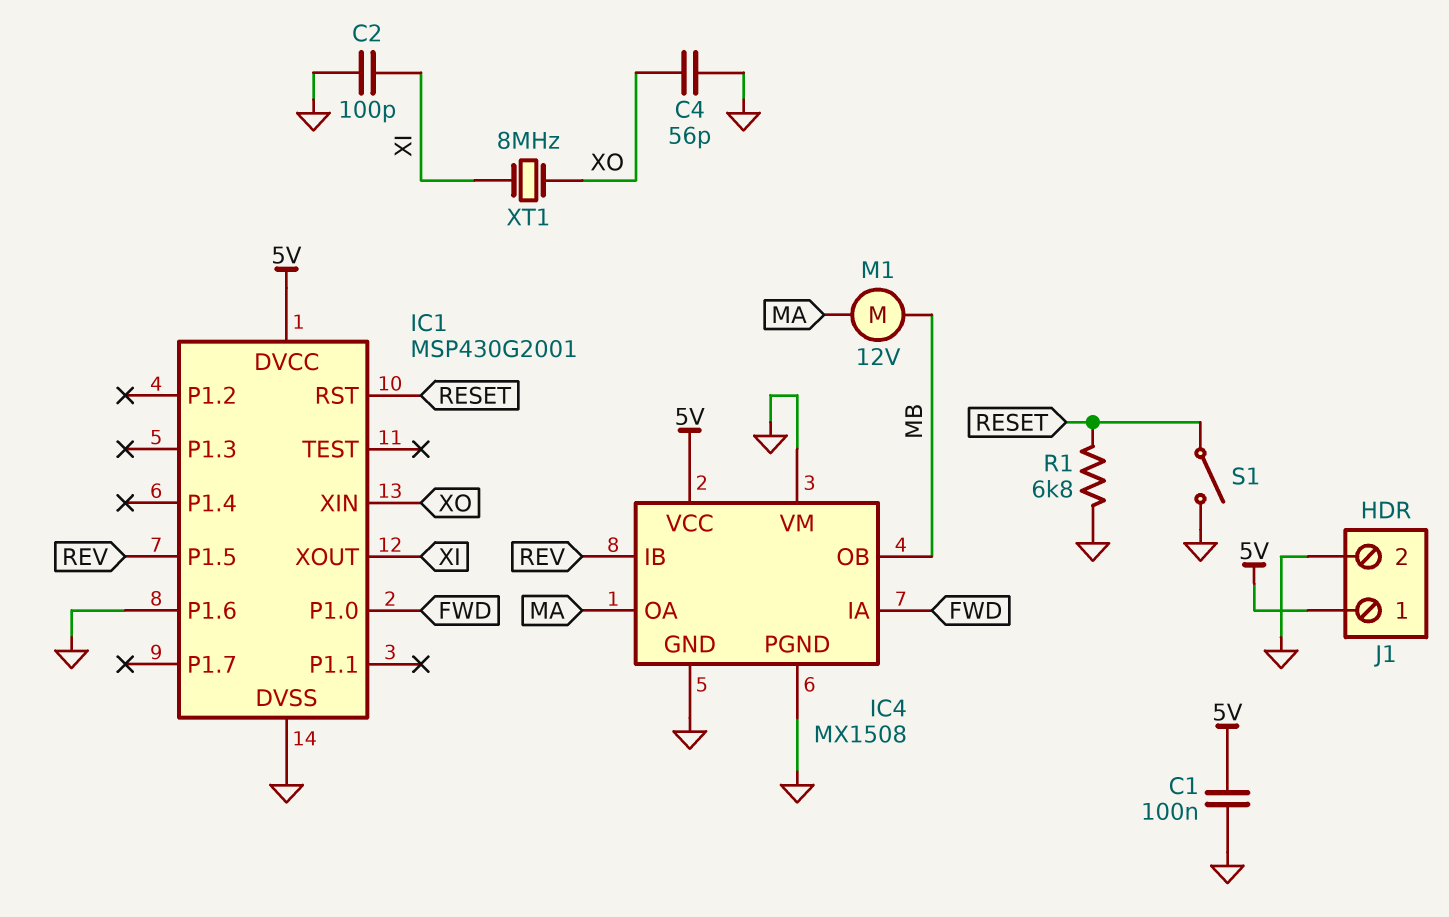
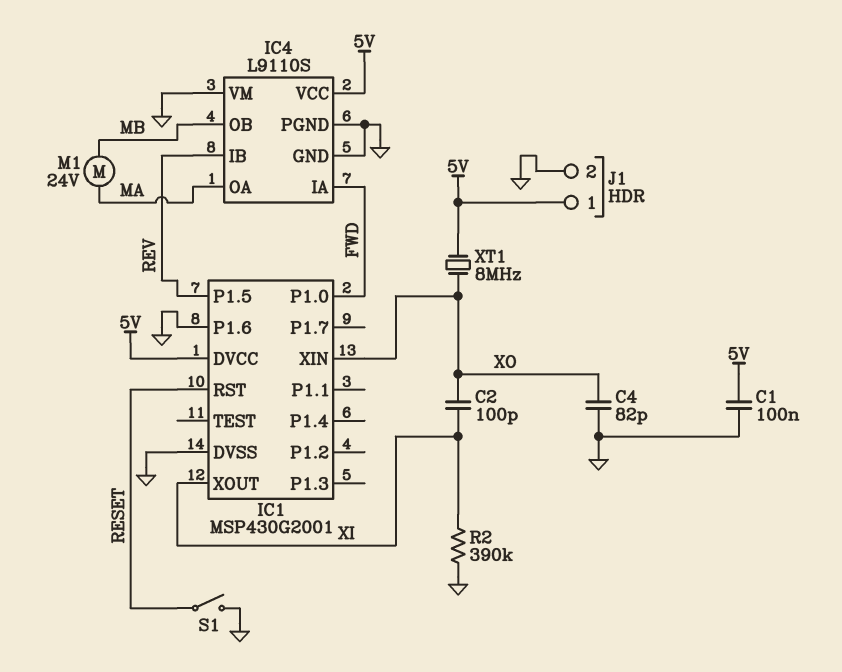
C2: 100pF (GND, XI) -> 100pF (XI, XO)
C4: 56pF (GND, XO) -> 82pF (GND, XO)
IC4: MX1508 -> L9110S
M1: motor 12V (MA, MB) -> motor 24V (MA, MB)
R1: 6.8k (GND, RESET) -> none
R2: none -> 390k (GND, XI)
XT1: 8MHz (XI, XO) -> 8MHz (5V, XO)

